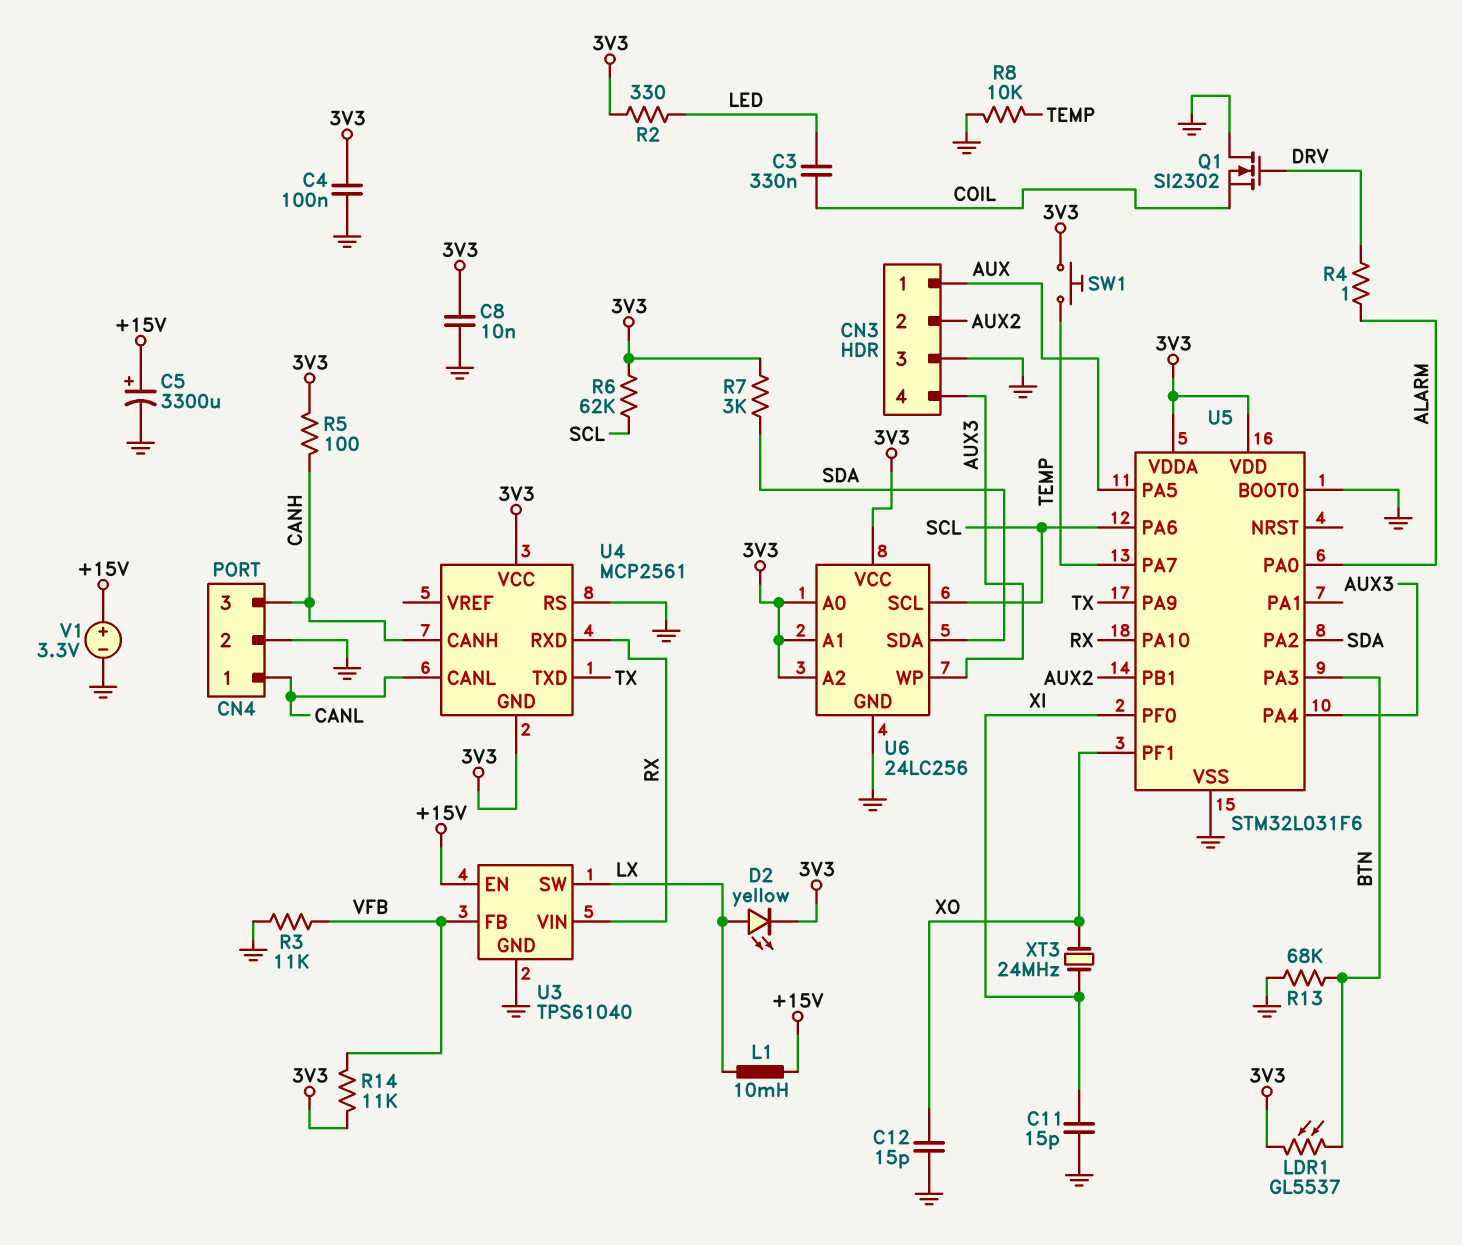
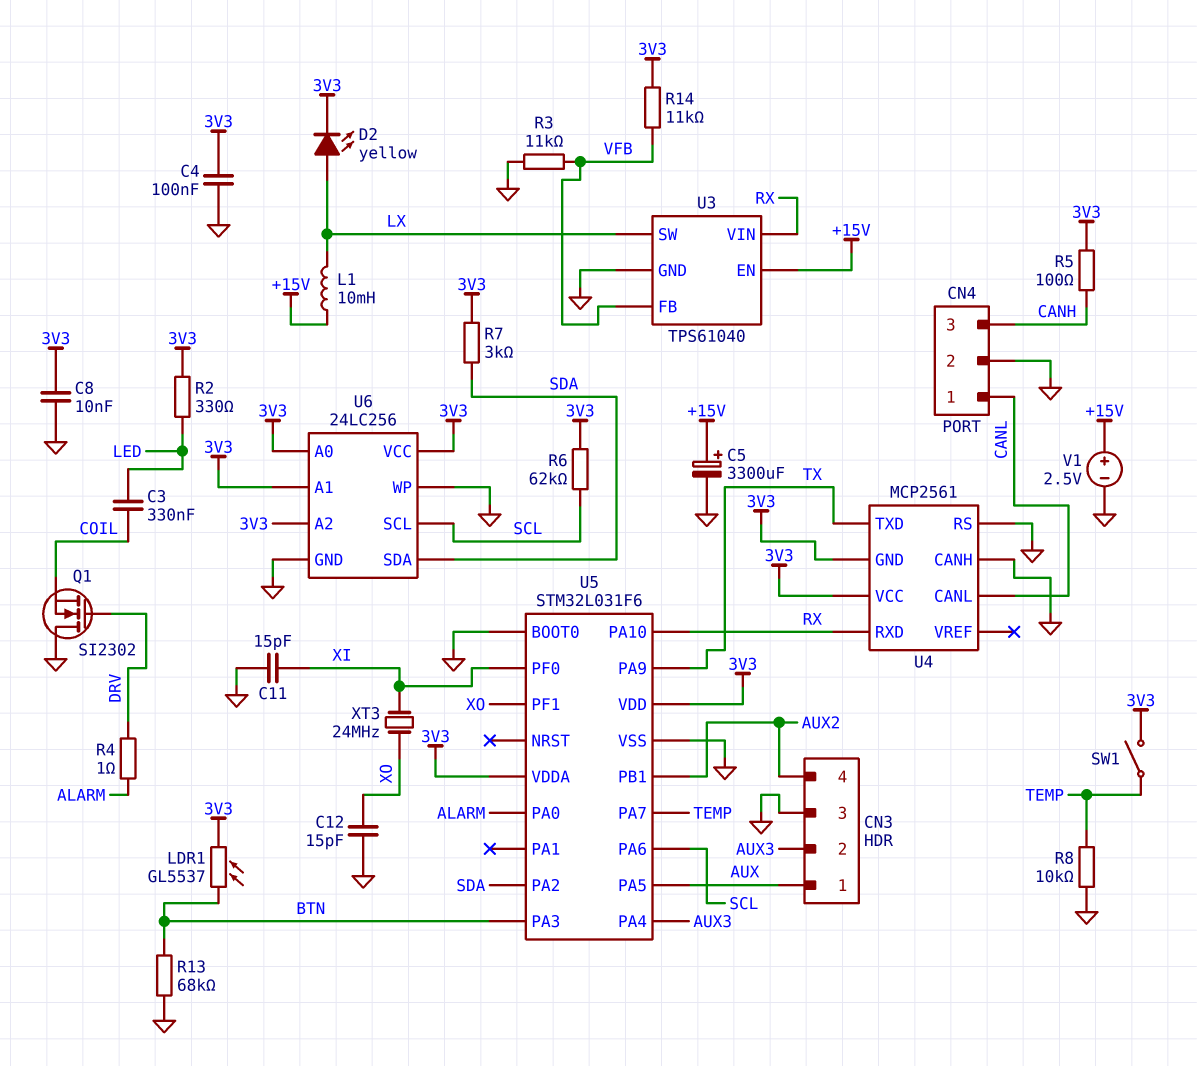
CN3 pin 2: AUX2 -> AUX3
CN3 pin 4: AUX3 -> AUX2
SW1: button (3V3, TEMP) -> switch (3V3, TEMP)
U4 pin CANH: CANH -> GND
U6 pin WP: AUX3 -> GND
V1: 3.3V (plus +15V, minus GND) -> 2.5V (plus +15V, minus GND)

